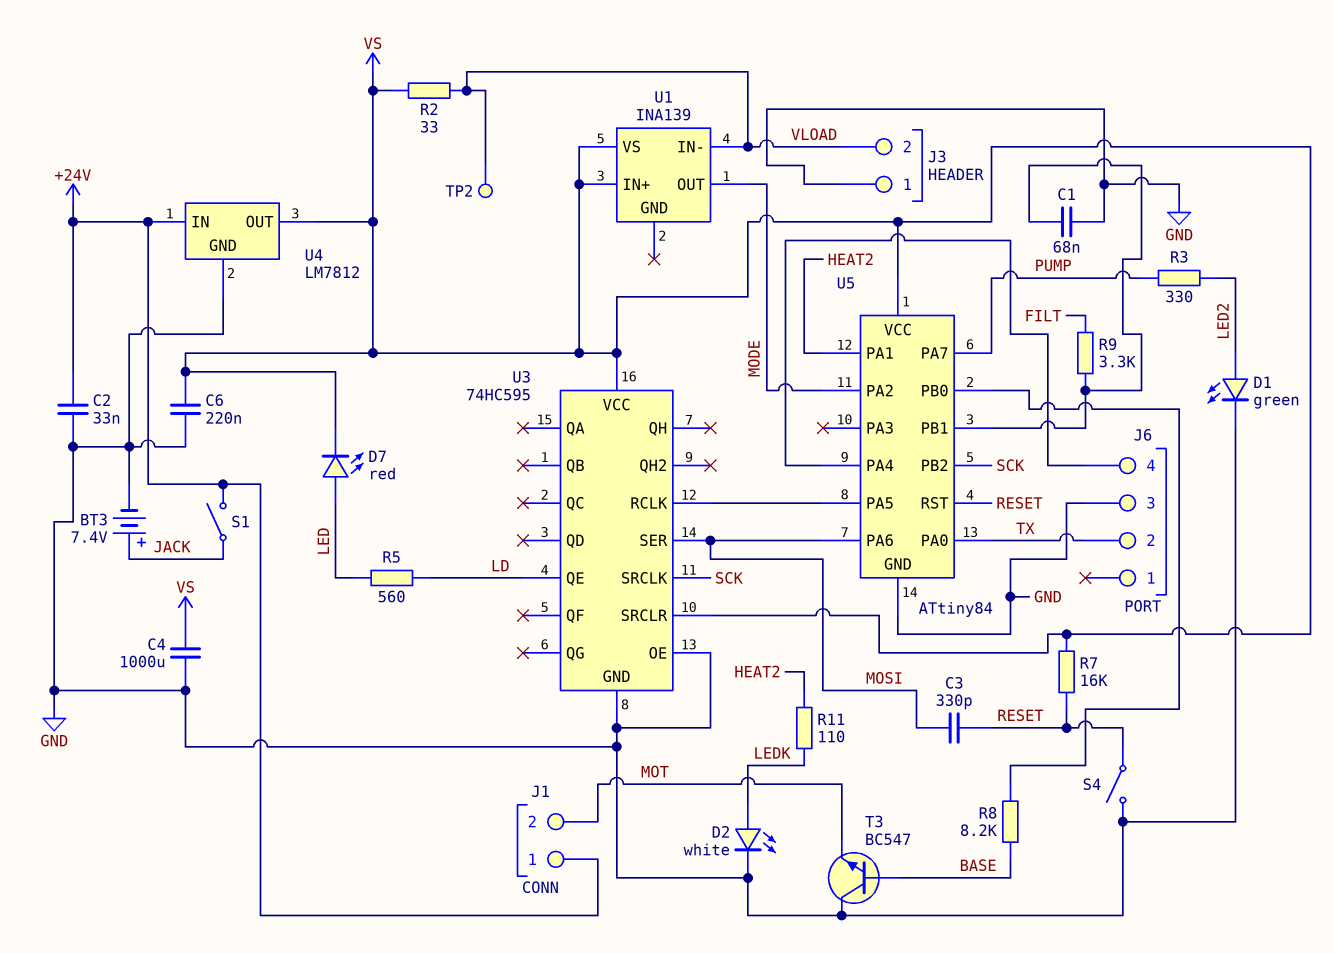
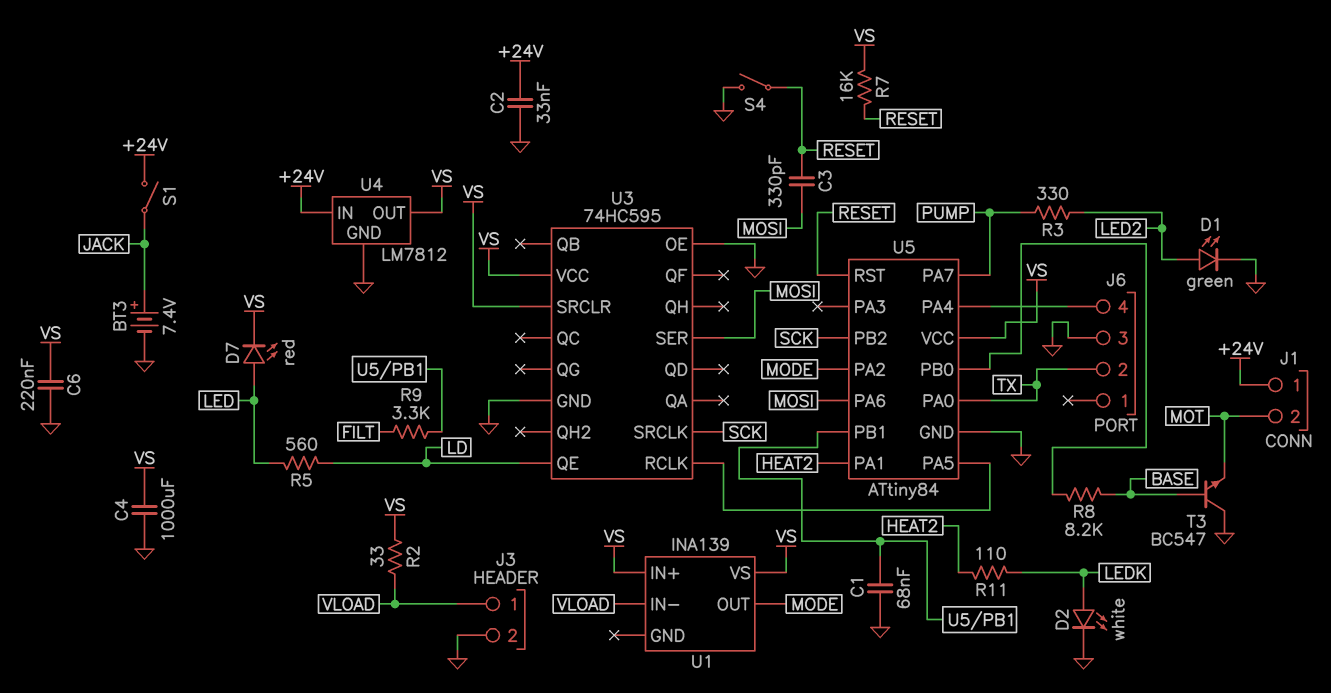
J3 pin 1: GND -> VLOAD
J3 pin 2: VLOAD -> GND
TP2: test point (VLOAD) -> none

